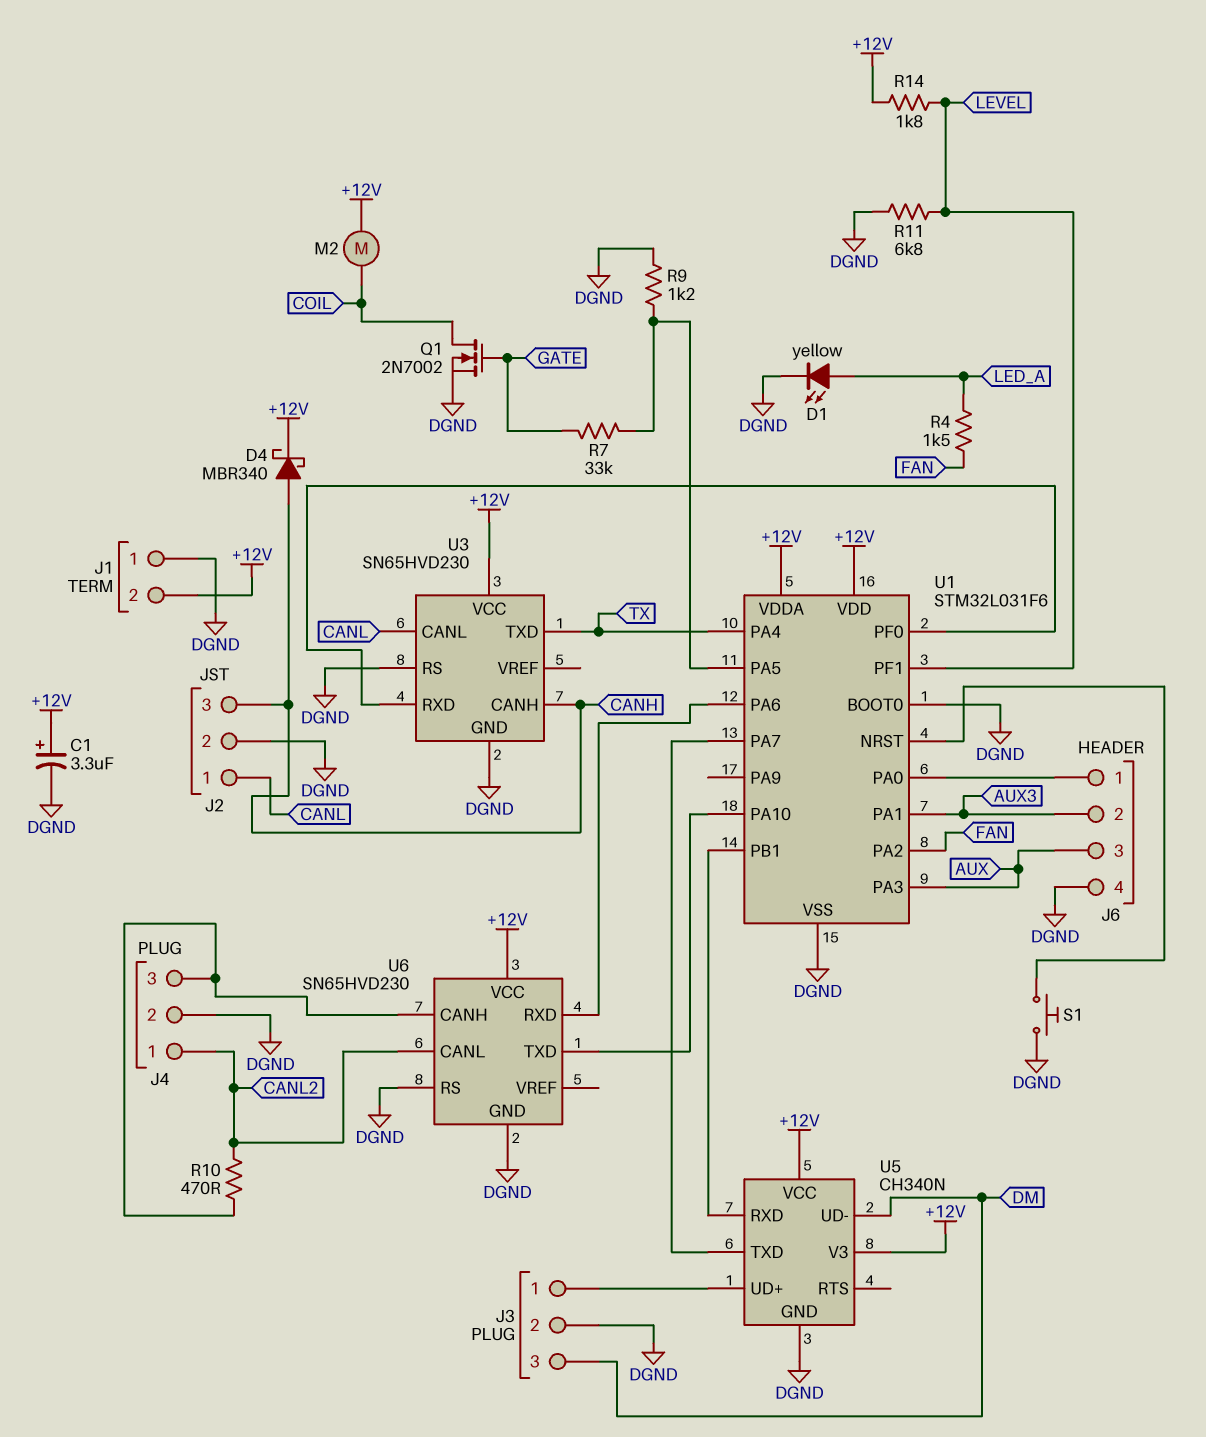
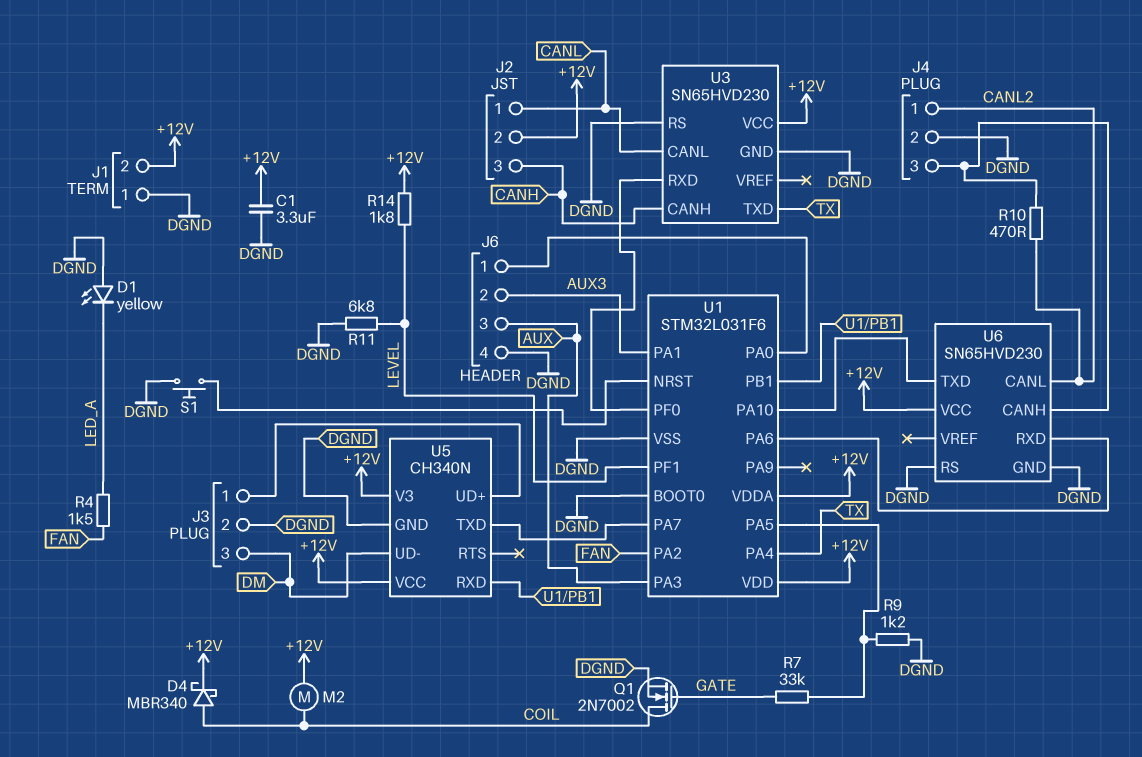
C1: 3.3uF (plus +12V, minus DGND) -> 3.3uF (+12V, DGND)
D1: LED yellow (A LED_A, K DGND) -> LED yellow (A DGND, K LED_A)
D4: schottky MBR340 (A CANH, K +12V) -> schottky MBR340 (A COIL, K +12V)
J2 pin 2: DGND -> +12V

